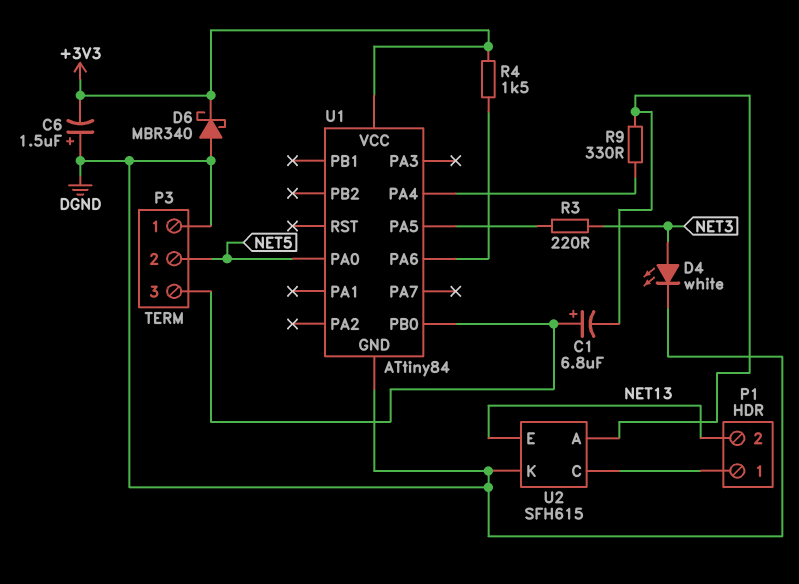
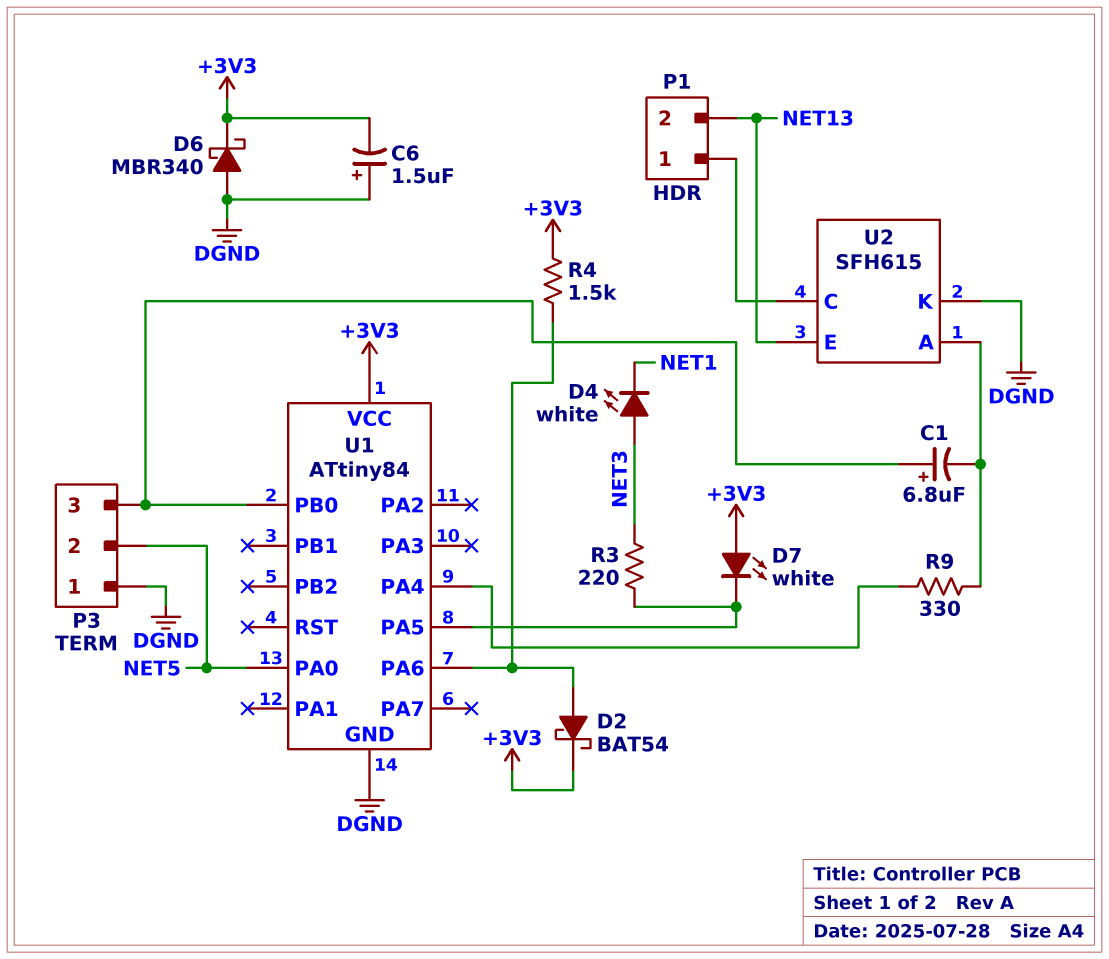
D2: none -> schottky BAT54 (A U1/PA6, K +3V3)
D4: LED white (A NET3, K DGND) -> LED white (A NET3, K NET1)
D7: none -> LED white (A +3V3, K U1/PA5)

